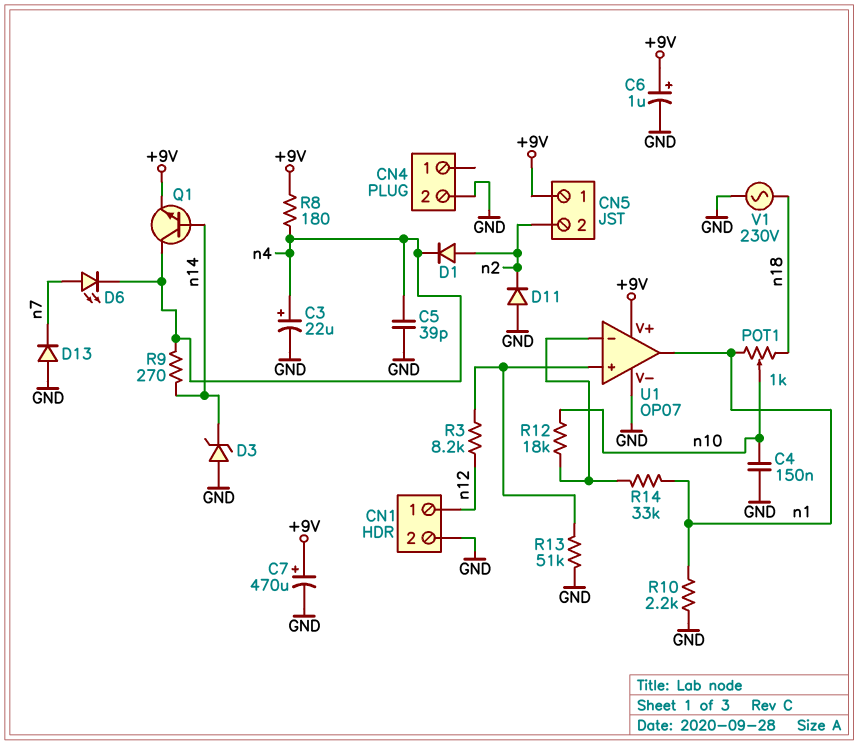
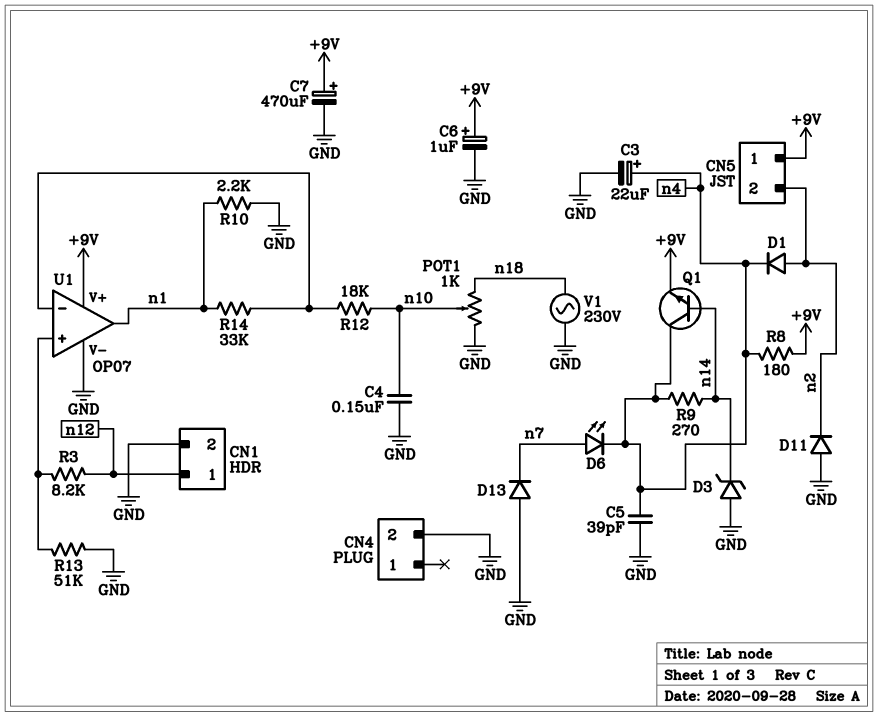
POT1: 1k (n1, n18, wiper n10) -> 1k (GND, n18, wiper n10)

